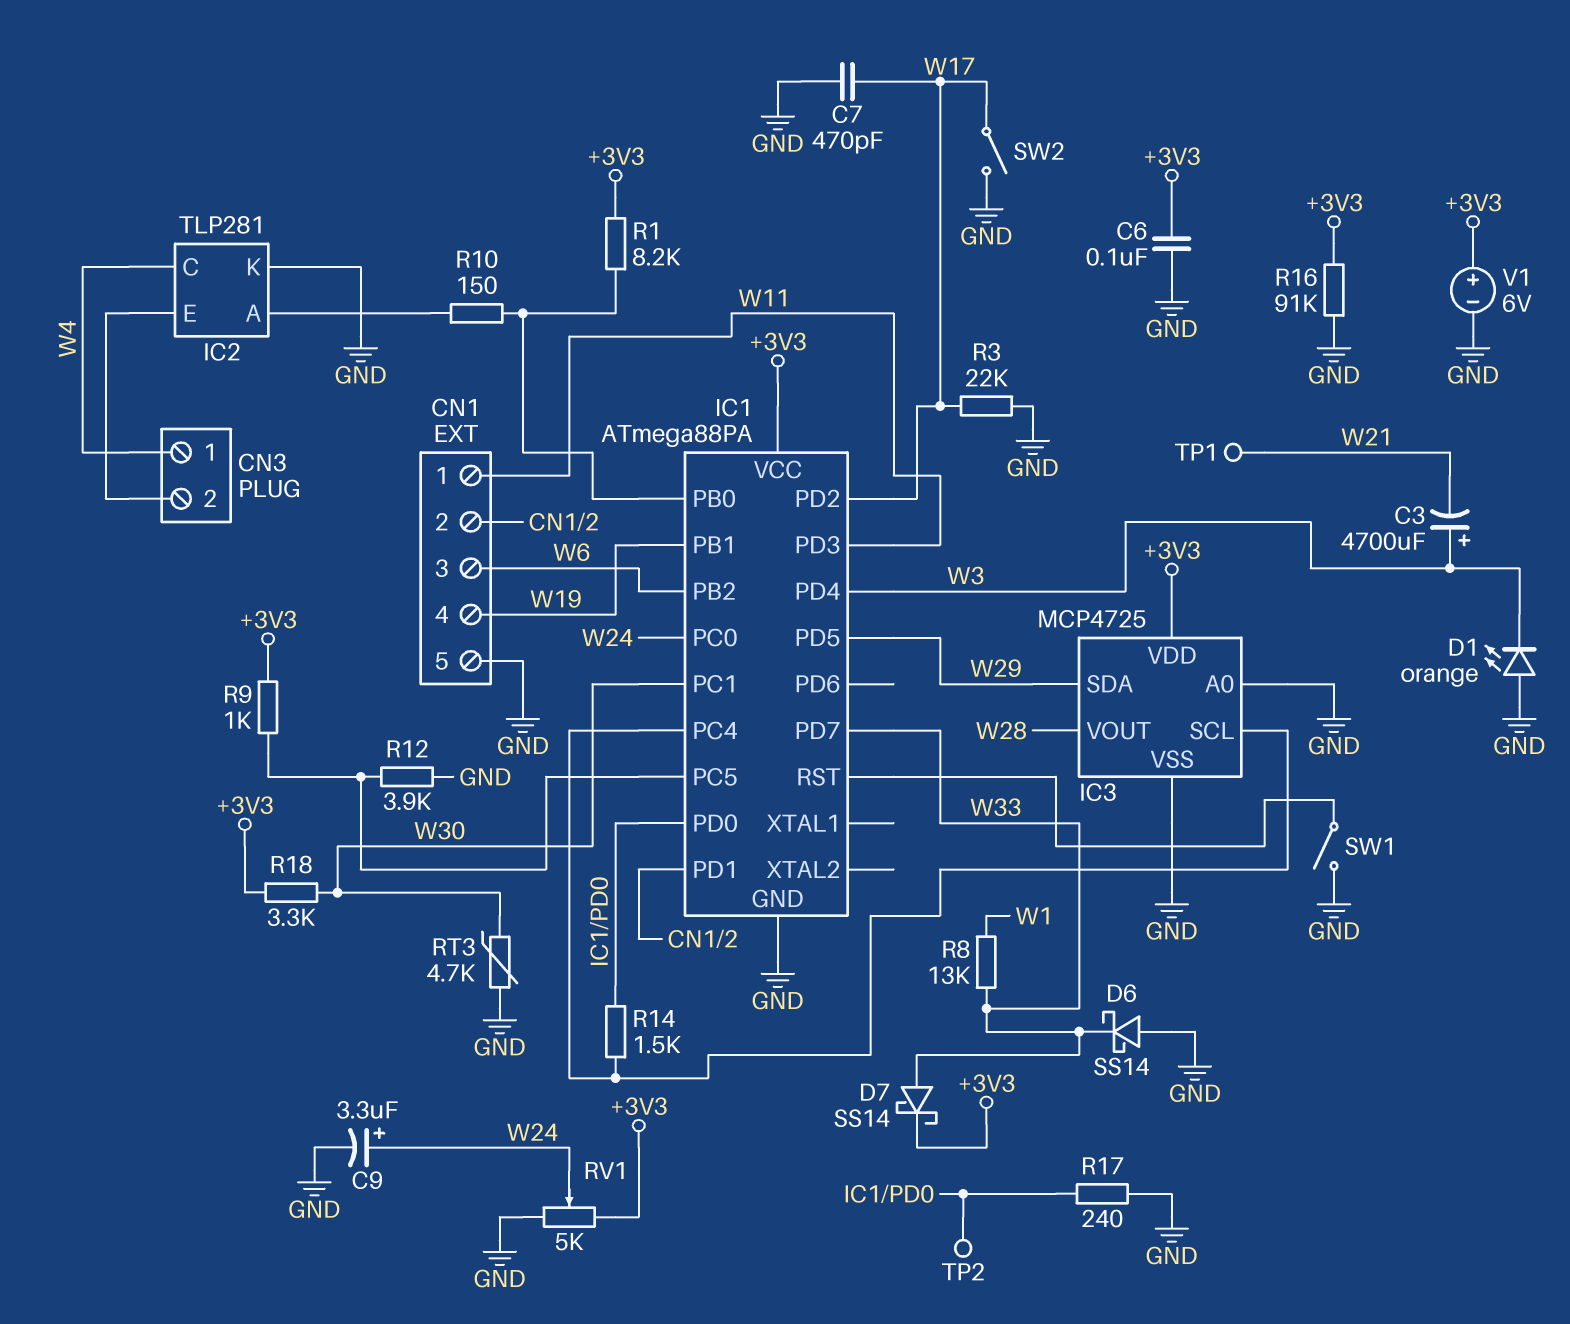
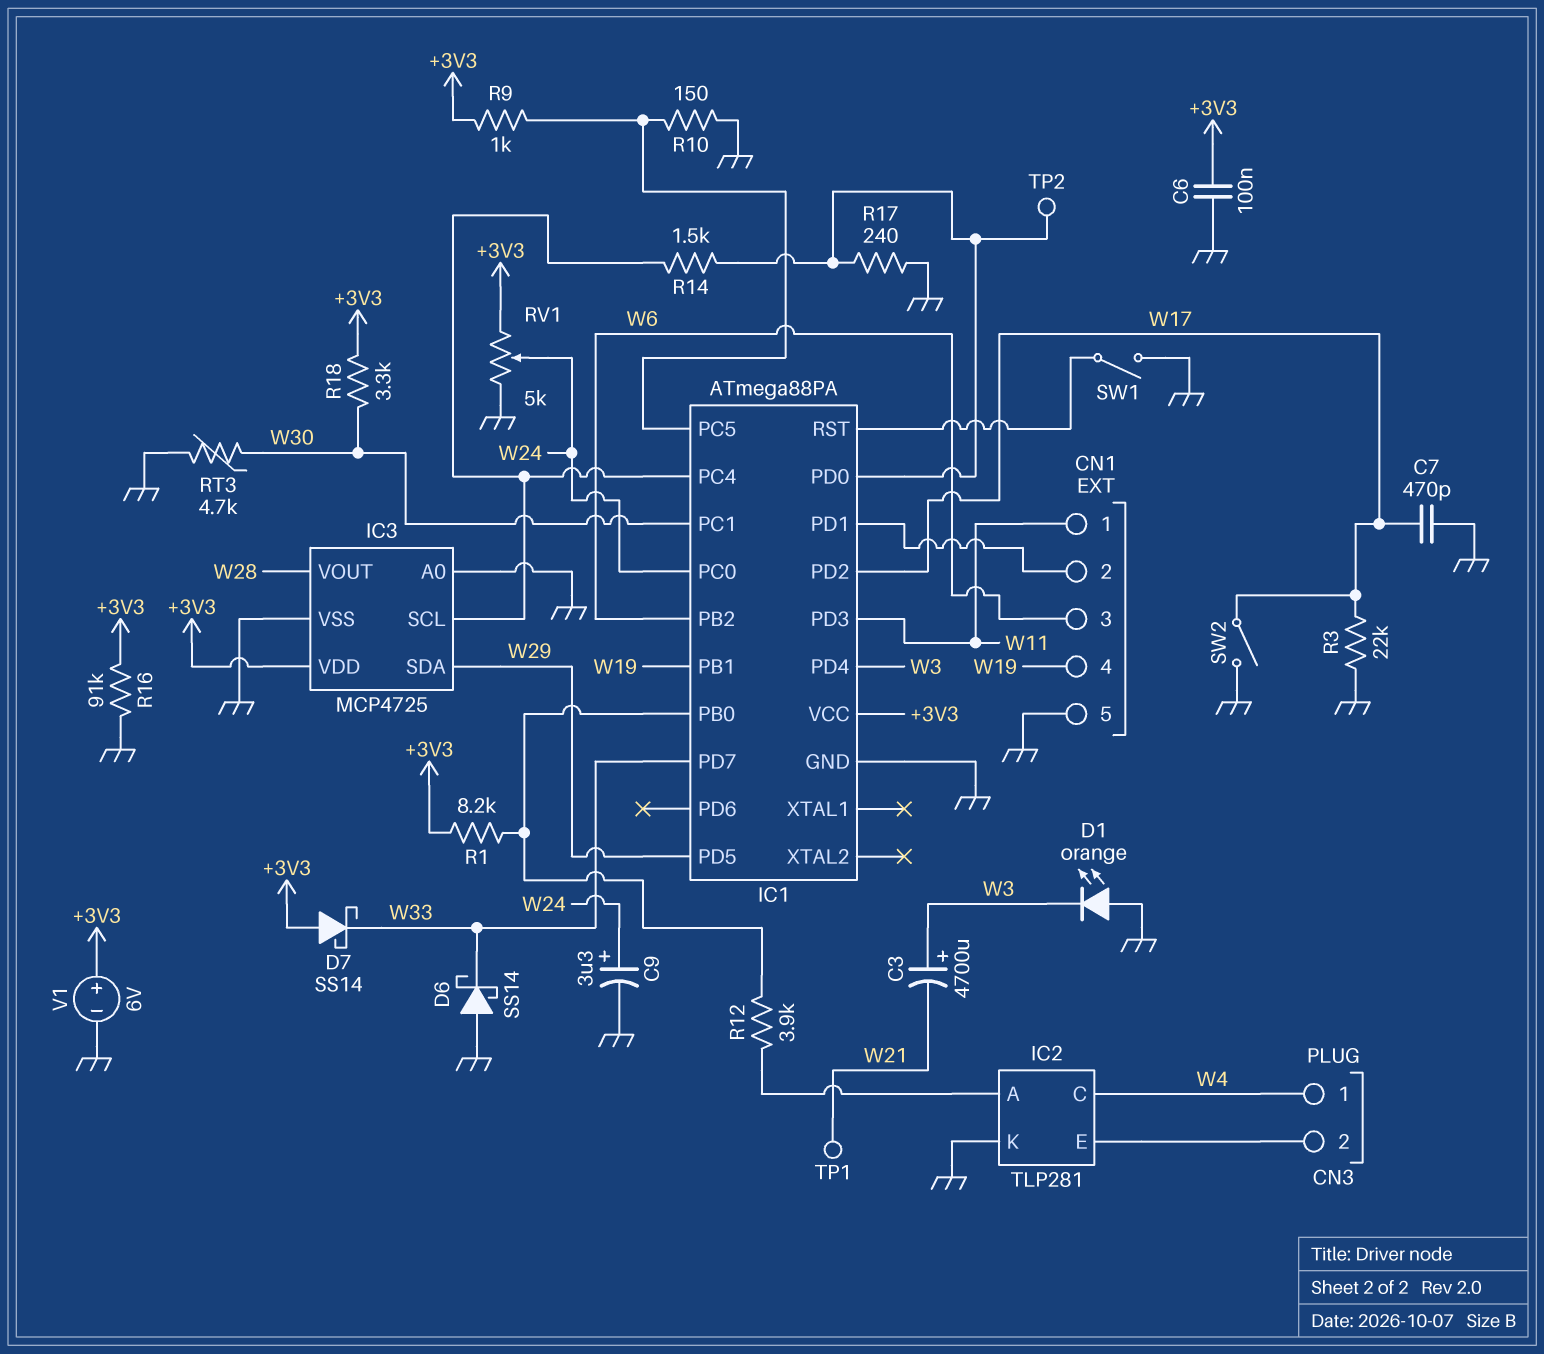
D7: schottky SS14 (A W33, K +3V3) -> schottky SS14 (A +3V3, K W33)
R8: 13k (W1, W33) -> none
R10: 150 (IC1/PB0, IC2/A) -> 150 (GND, IC1/PC5)
R12: 3.9k (GND, IC1/PC5) -> 3.9k (IC1/PB0, IC2/A)

